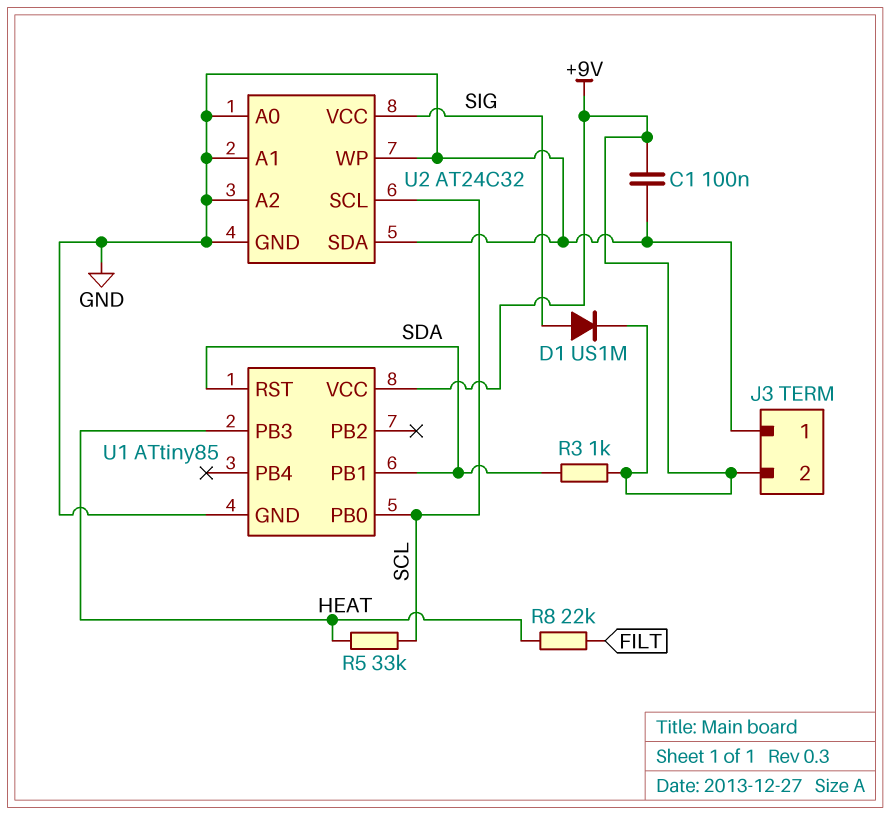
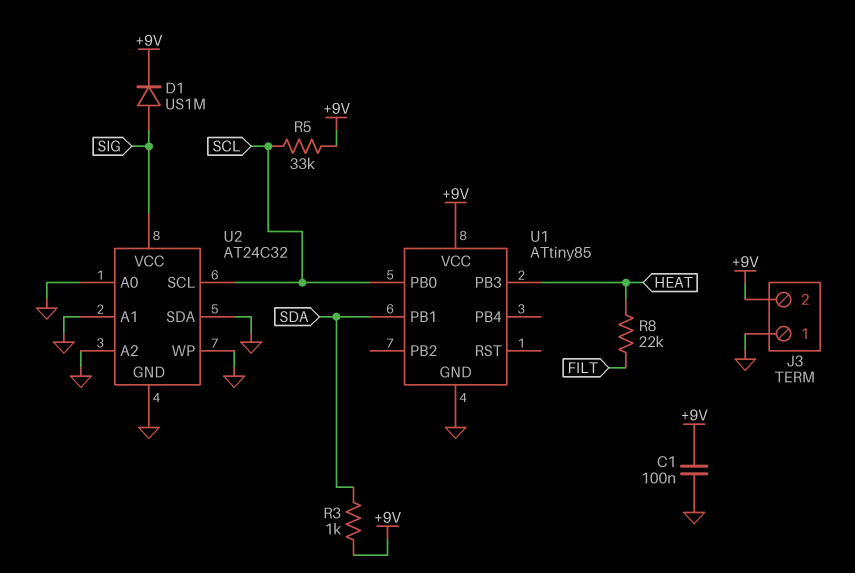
R5: 33k (HEAT, SCL) -> 33k (+9V, SCL)
U1 pin RST: SDA -> none

